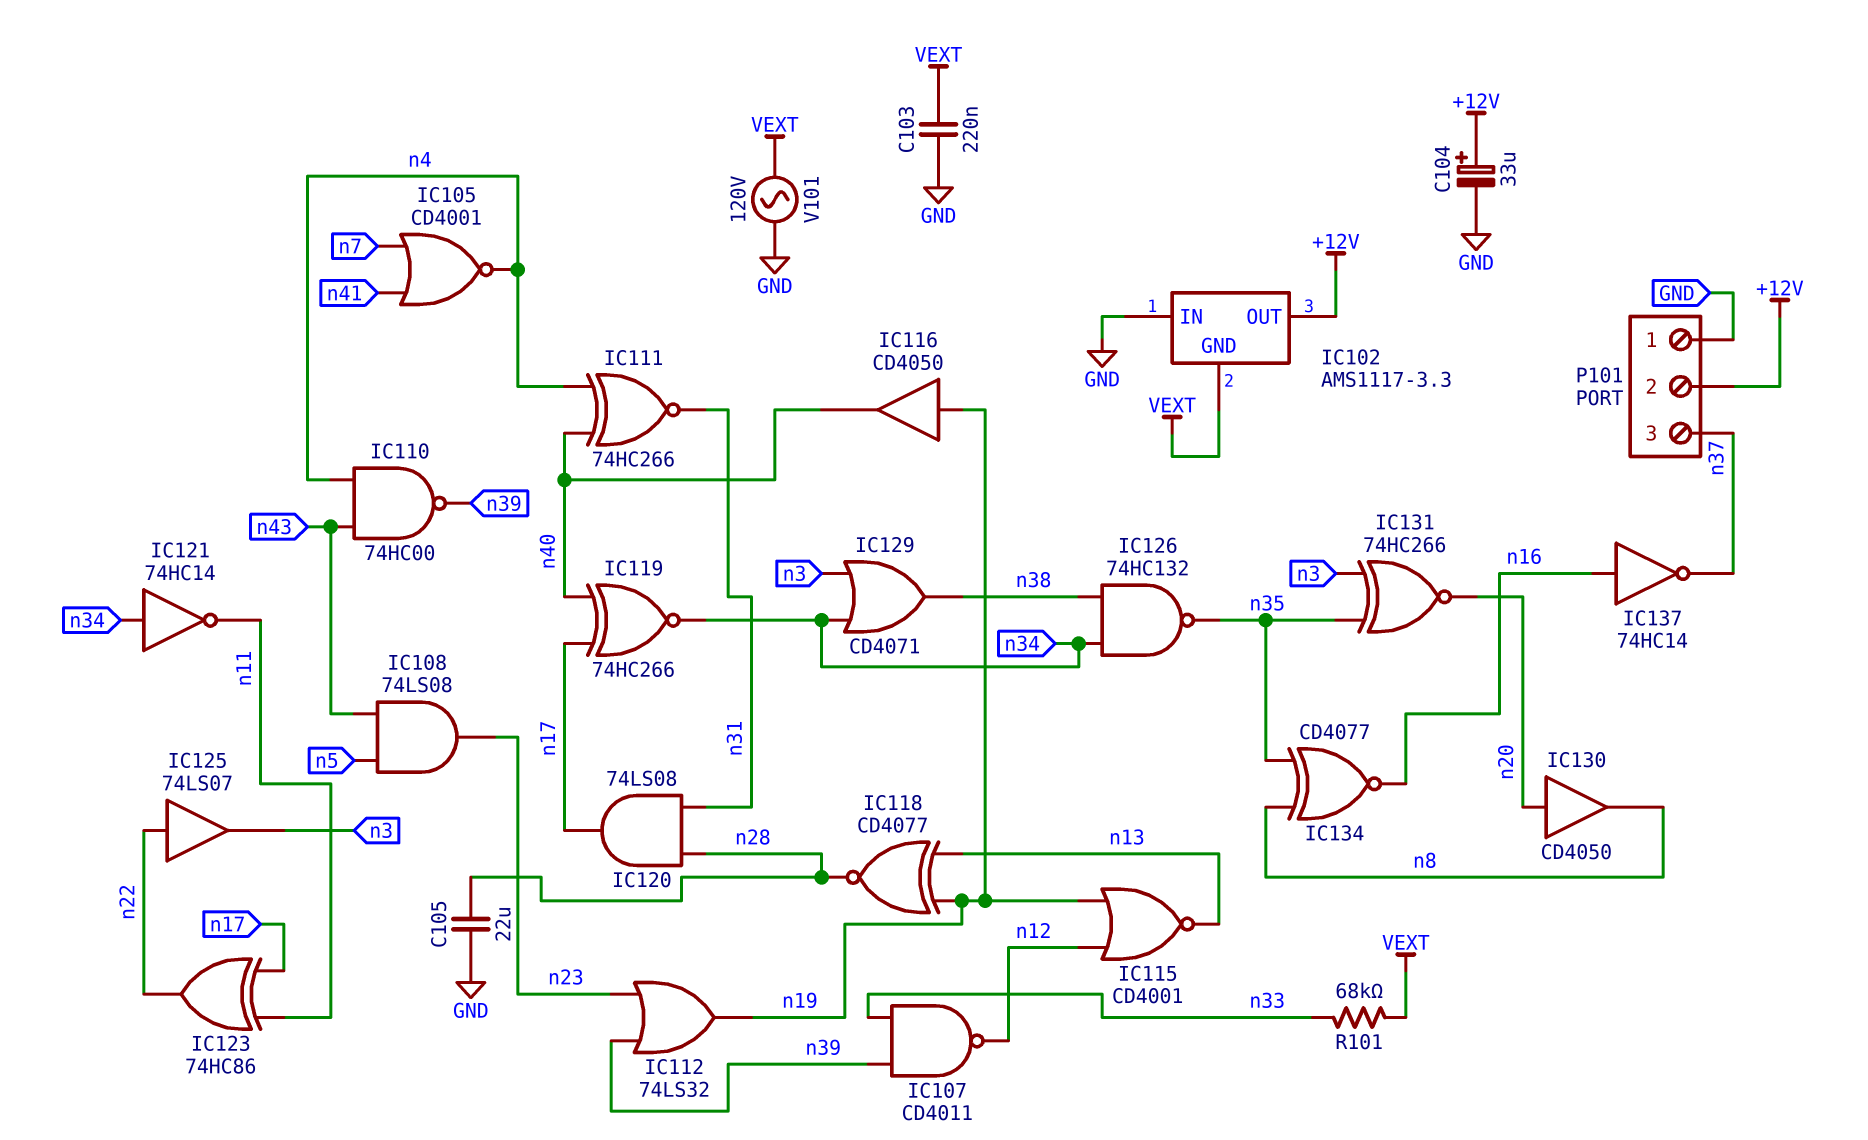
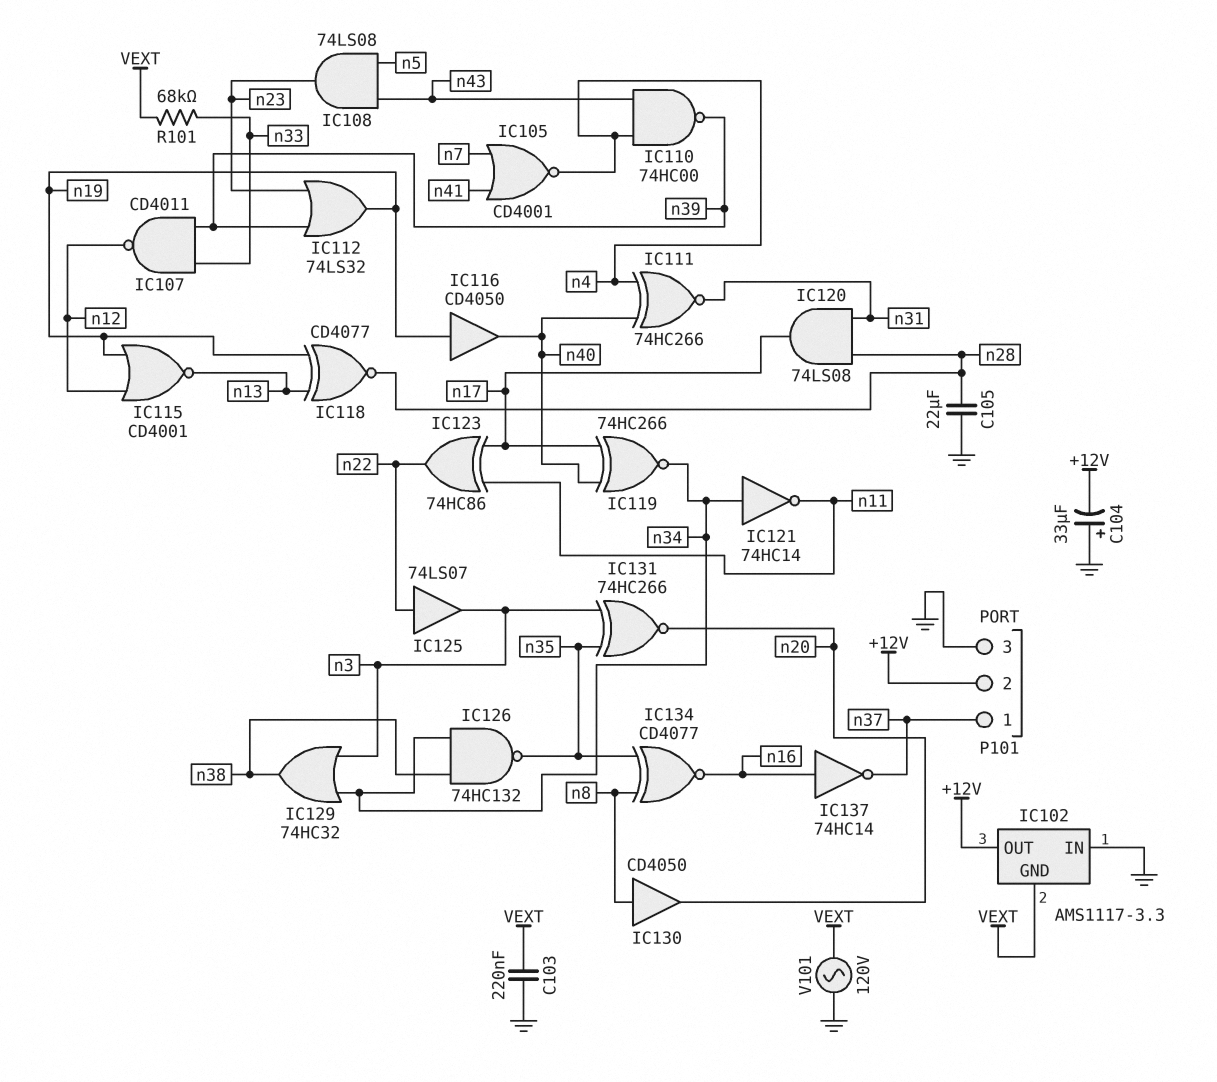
C104: 33uF (plus +12V, minus GND) -> 33uF (plus GND, minus +12V)
IC129: OR CD4071 (in n3, in n34, out n38) -> OR 74HC32 (in n3, in n34, out n38)
IC130: buffer CD4050 (in n20, out n8) -> buffer CD4050 (in n8, out n20)
P101 pin 1: GND -> n37
P101 pin 3: n37 -> GND

